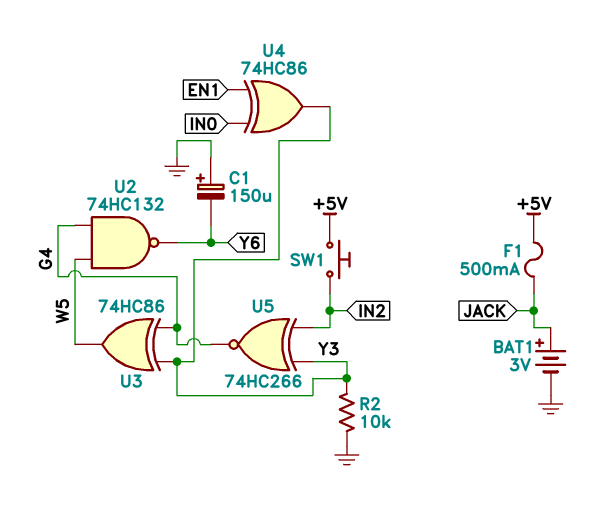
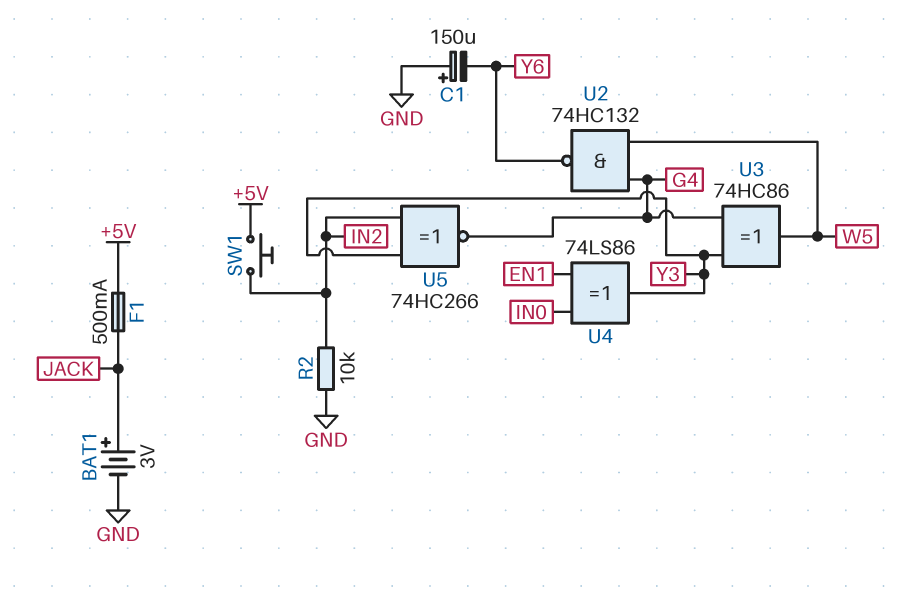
R2: 10k (GND, Y3) -> 10k (GND, IN2)
U4: XOR 74HC86 (in EN1, in IN0, out Y3) -> XOR 74LS86 (in EN1, in IN0, out Y3)

